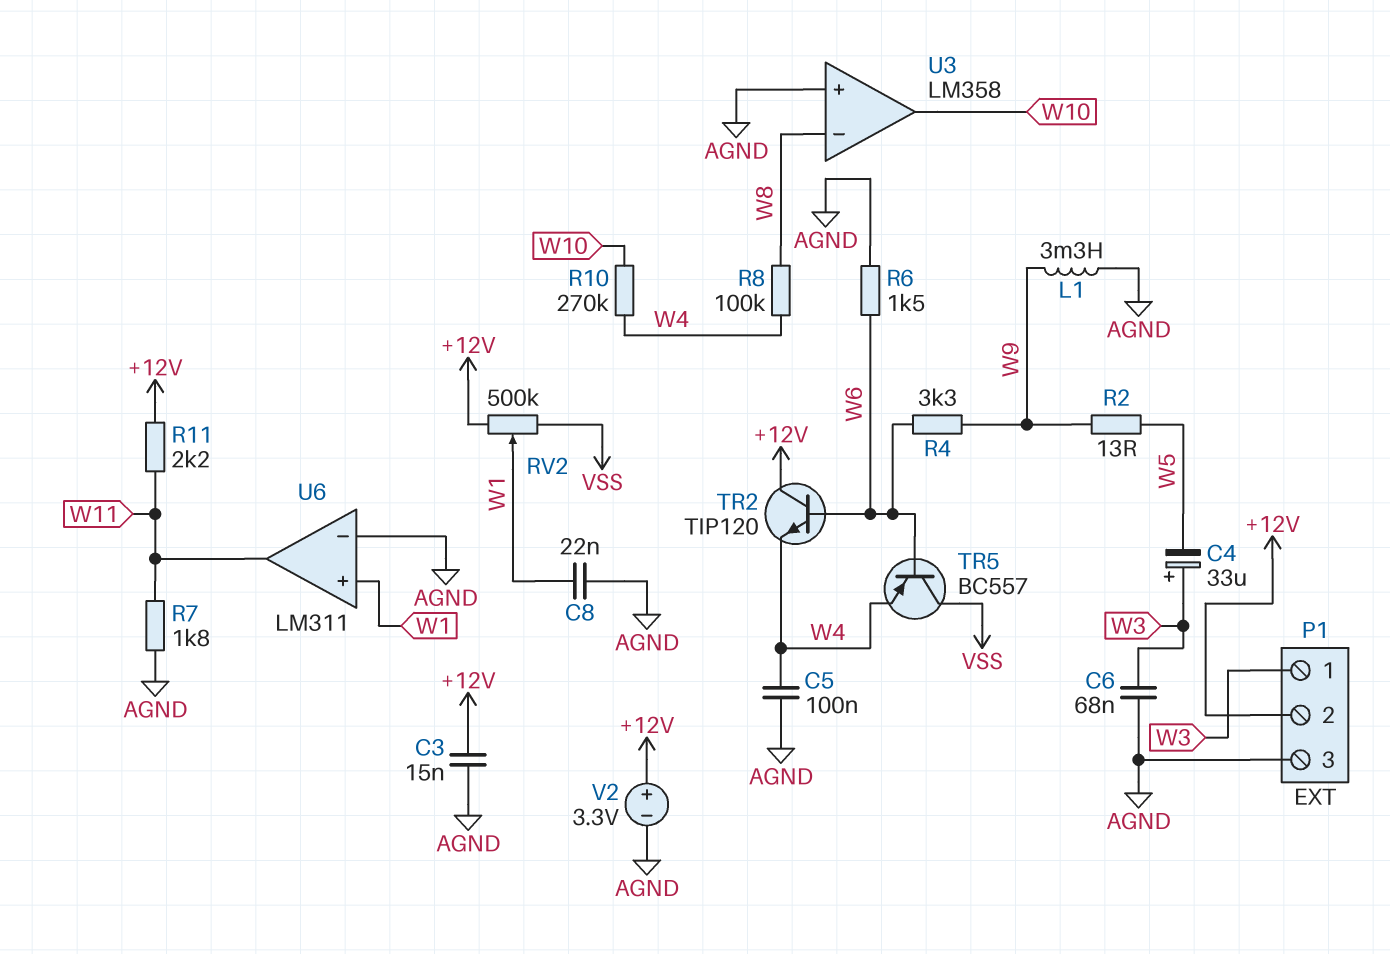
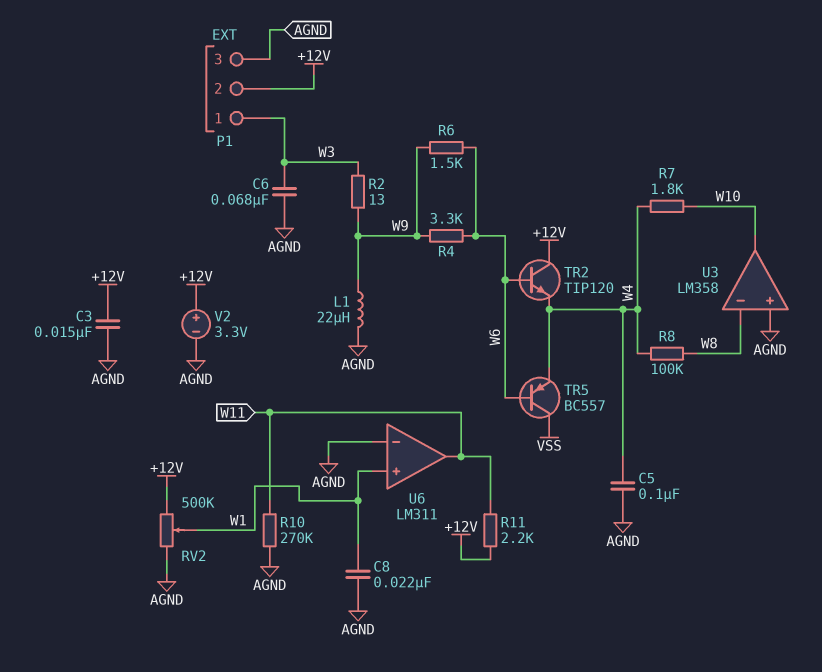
C4: 33uF (plus W3, minus W5) -> none
L1: 3.3mH (AGND, W9) -> 22uH (AGND, W9)
R2: 13 (W5, W9) -> 13 (W3, W9)
R6: 1.5k (AGND, W6) -> 1.5k (W6, W9)
R7: 1.8k (AGND, W11) -> 1.8k (W4, W10)
R10: 270k (W4, W10) -> 270k (AGND, W11)
RV2: 500k (+12V, VSS, wiper W1) -> 500k (+12V, AGND, wiper W1)

